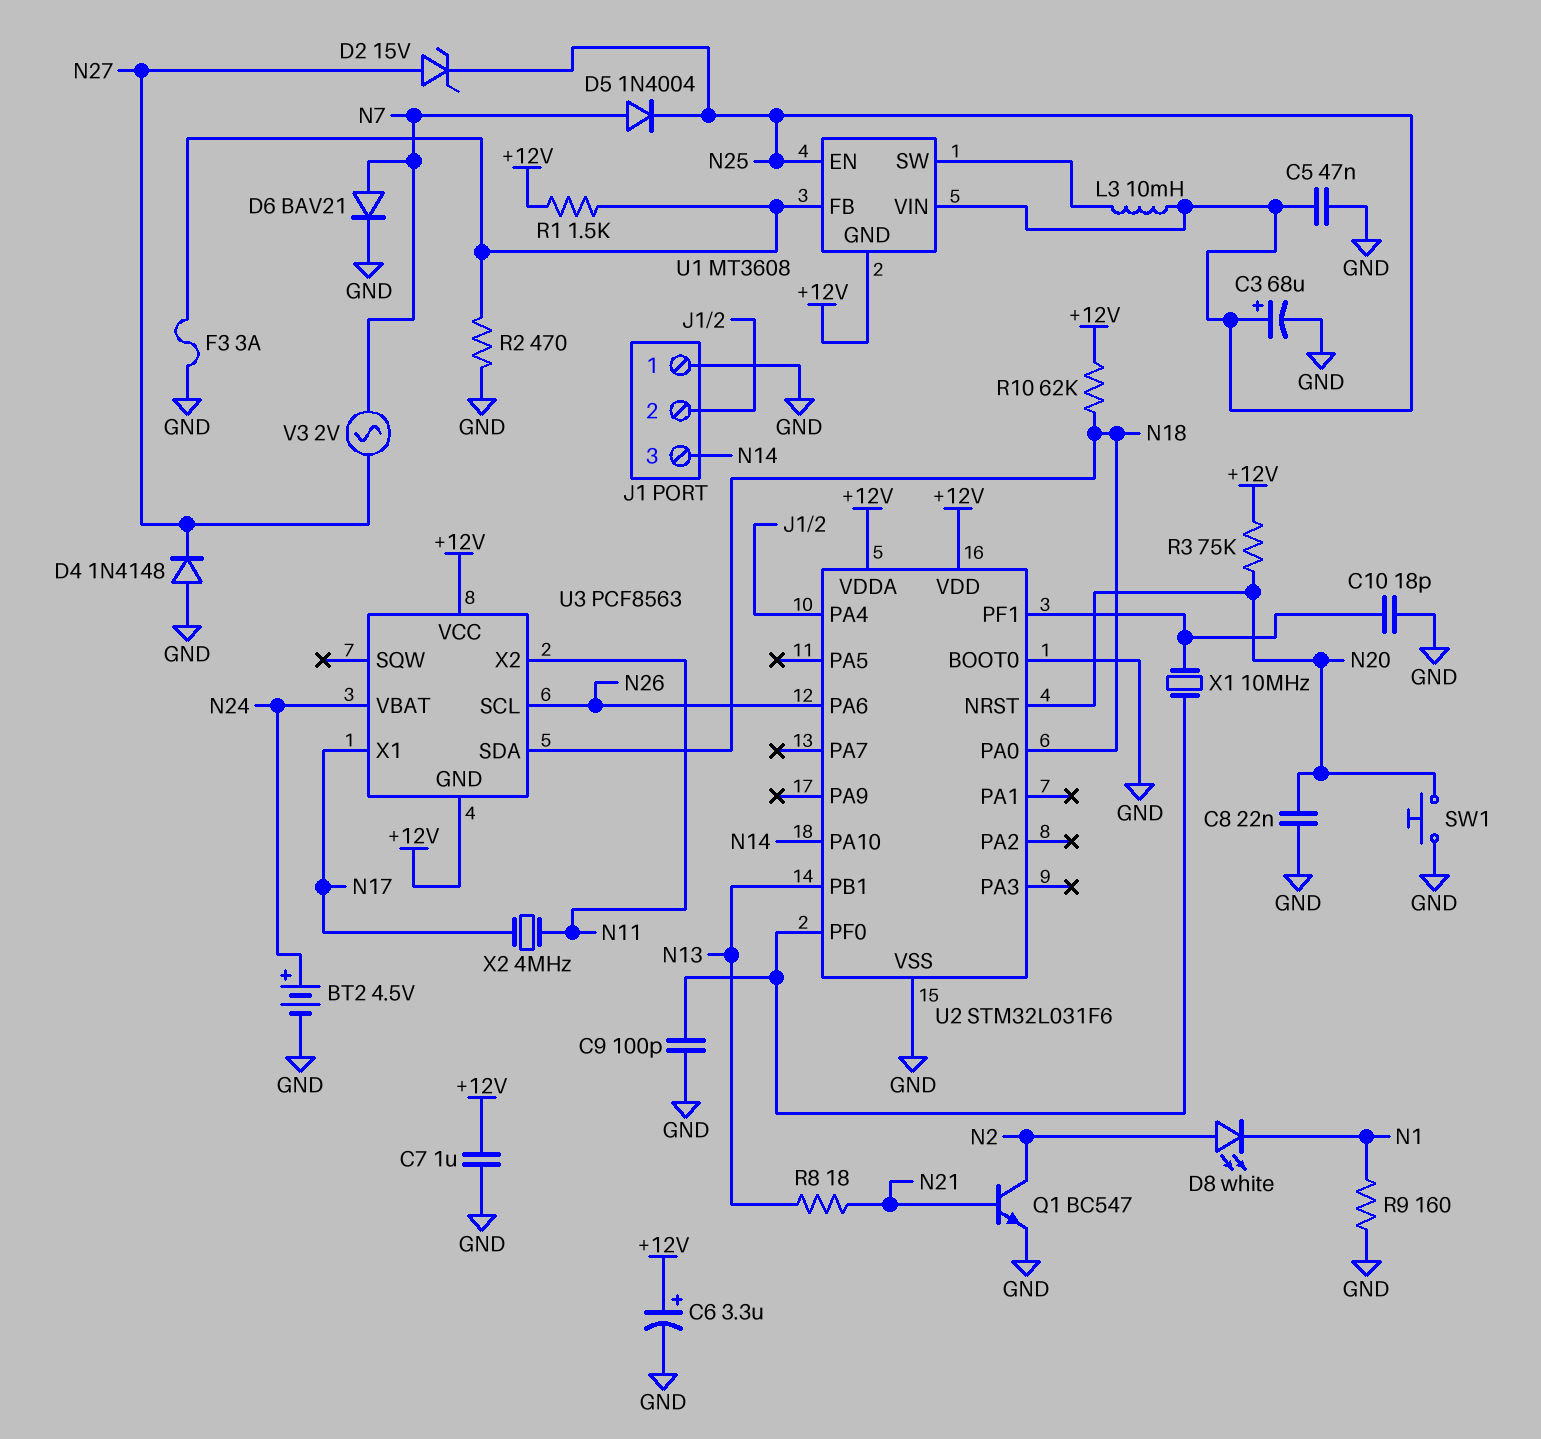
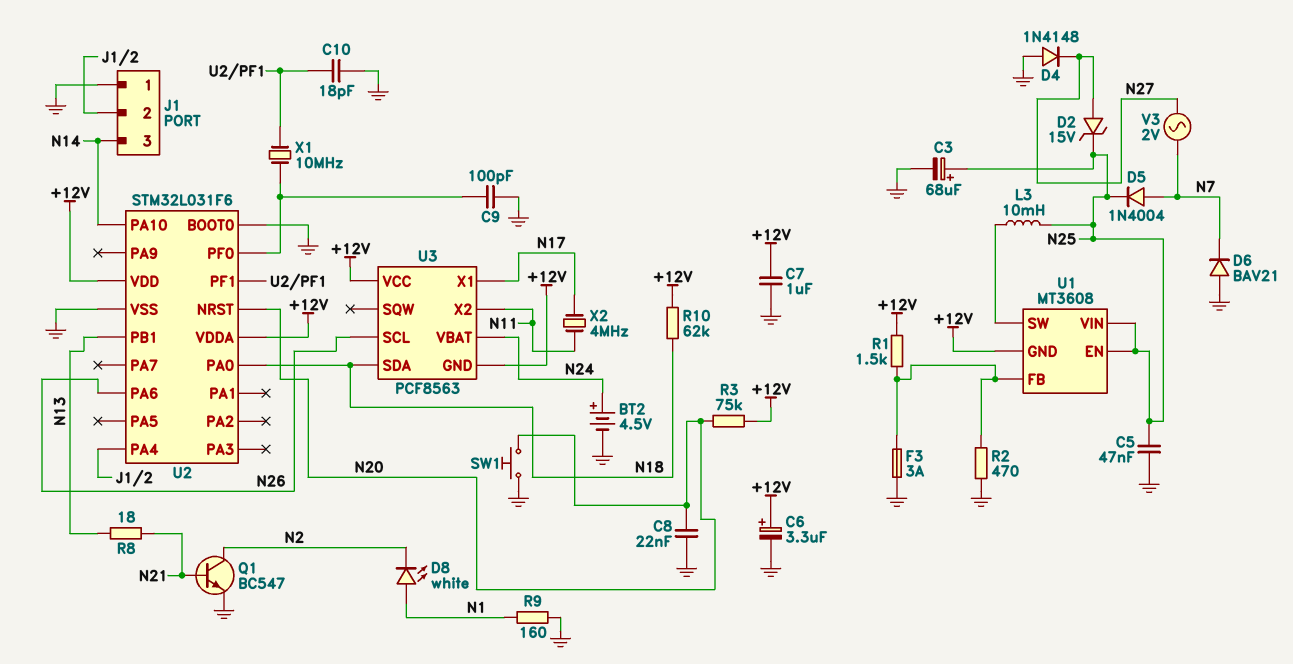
D6: diode BAV21 (A N7, K GND) -> diode BAV21 (A GND, K N7)
D8: LED white (A N2, K N1) -> LED white (A N1, K N2)

